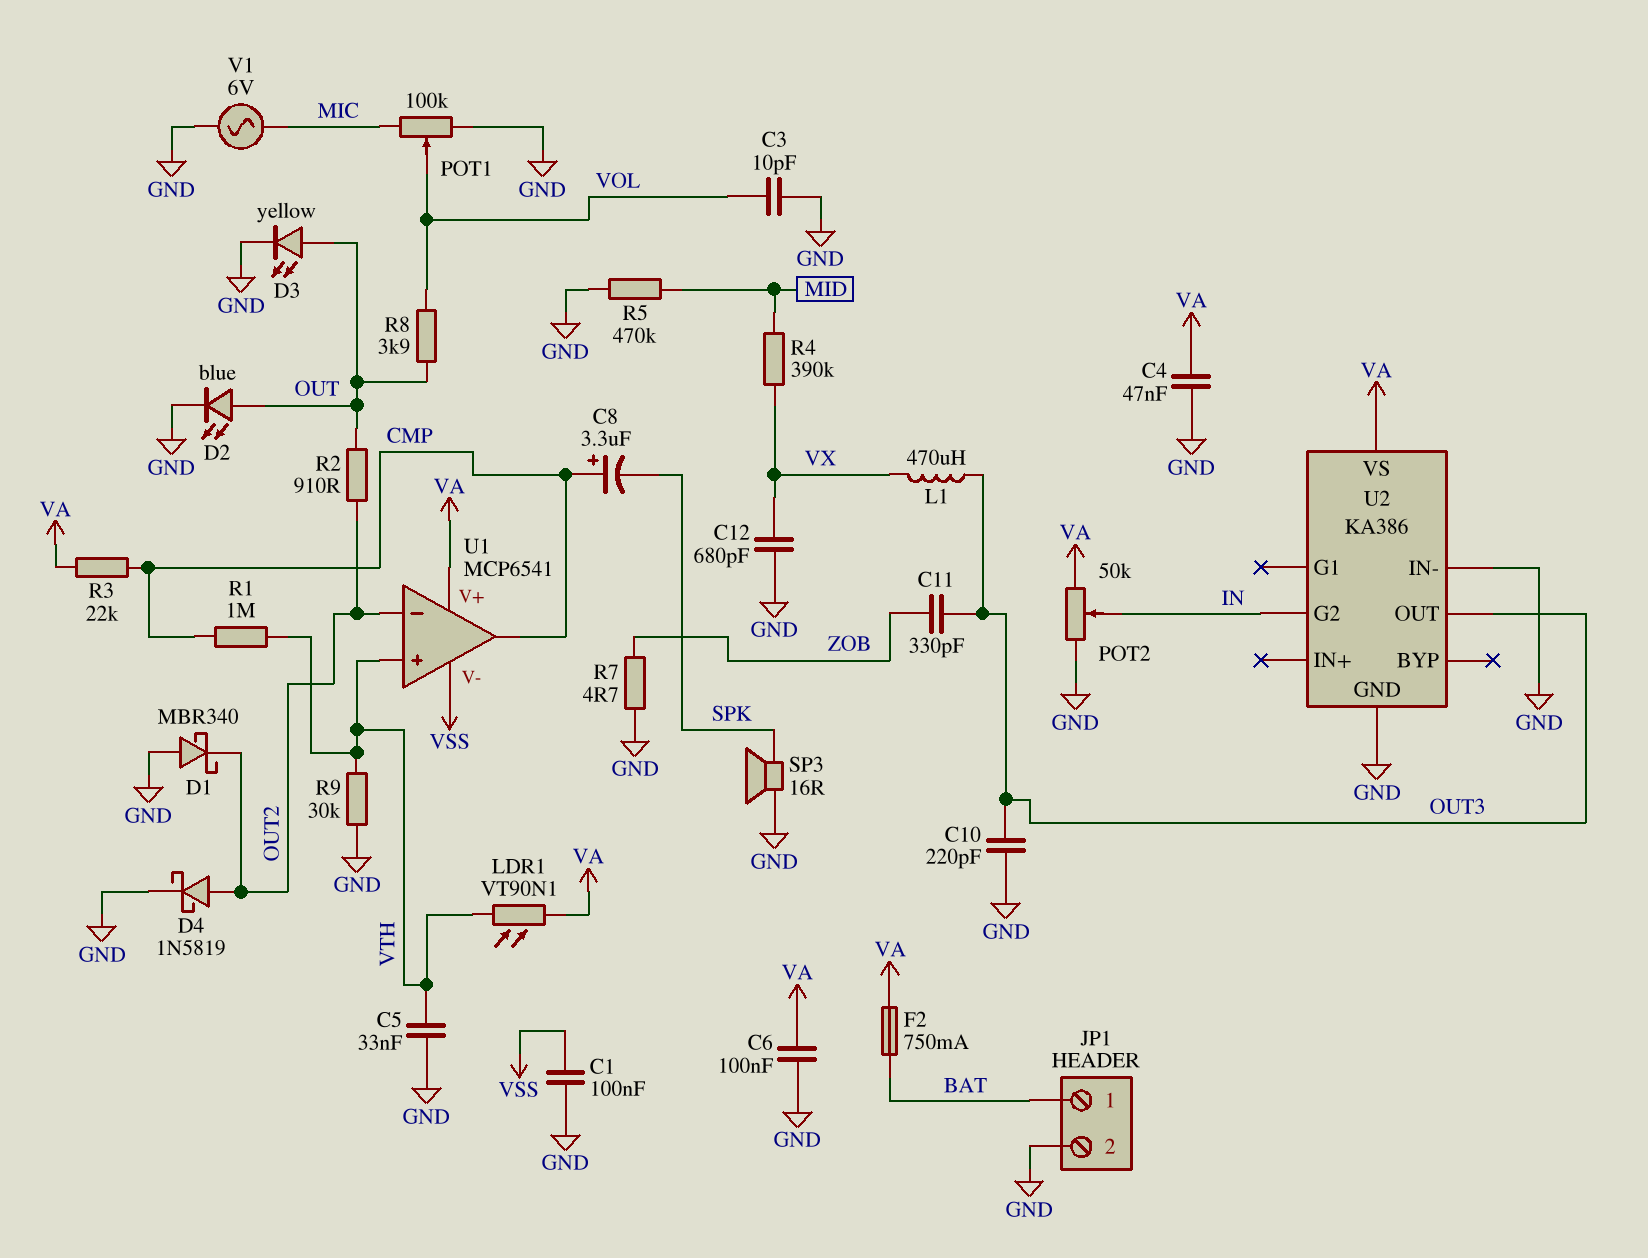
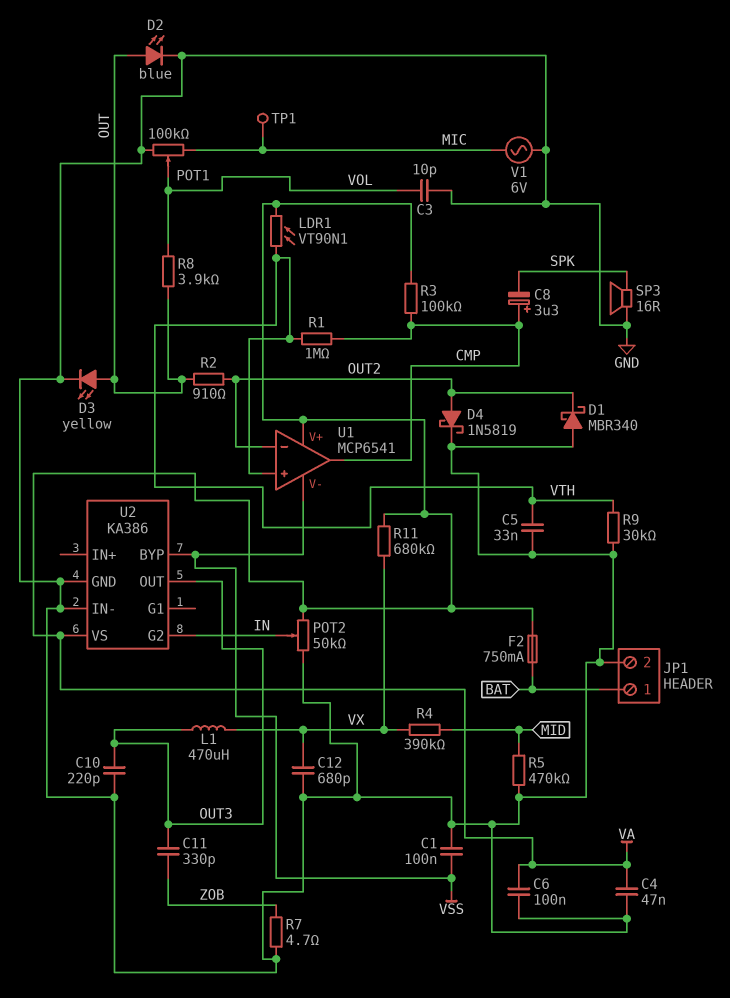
R3: 22k (CMP, VA) -> 100k (CMP, VA)
R11: none -> 680k (VA, VX)
TP1: none -> test point (MIC)
U2 pin BYP: none -> VSS

